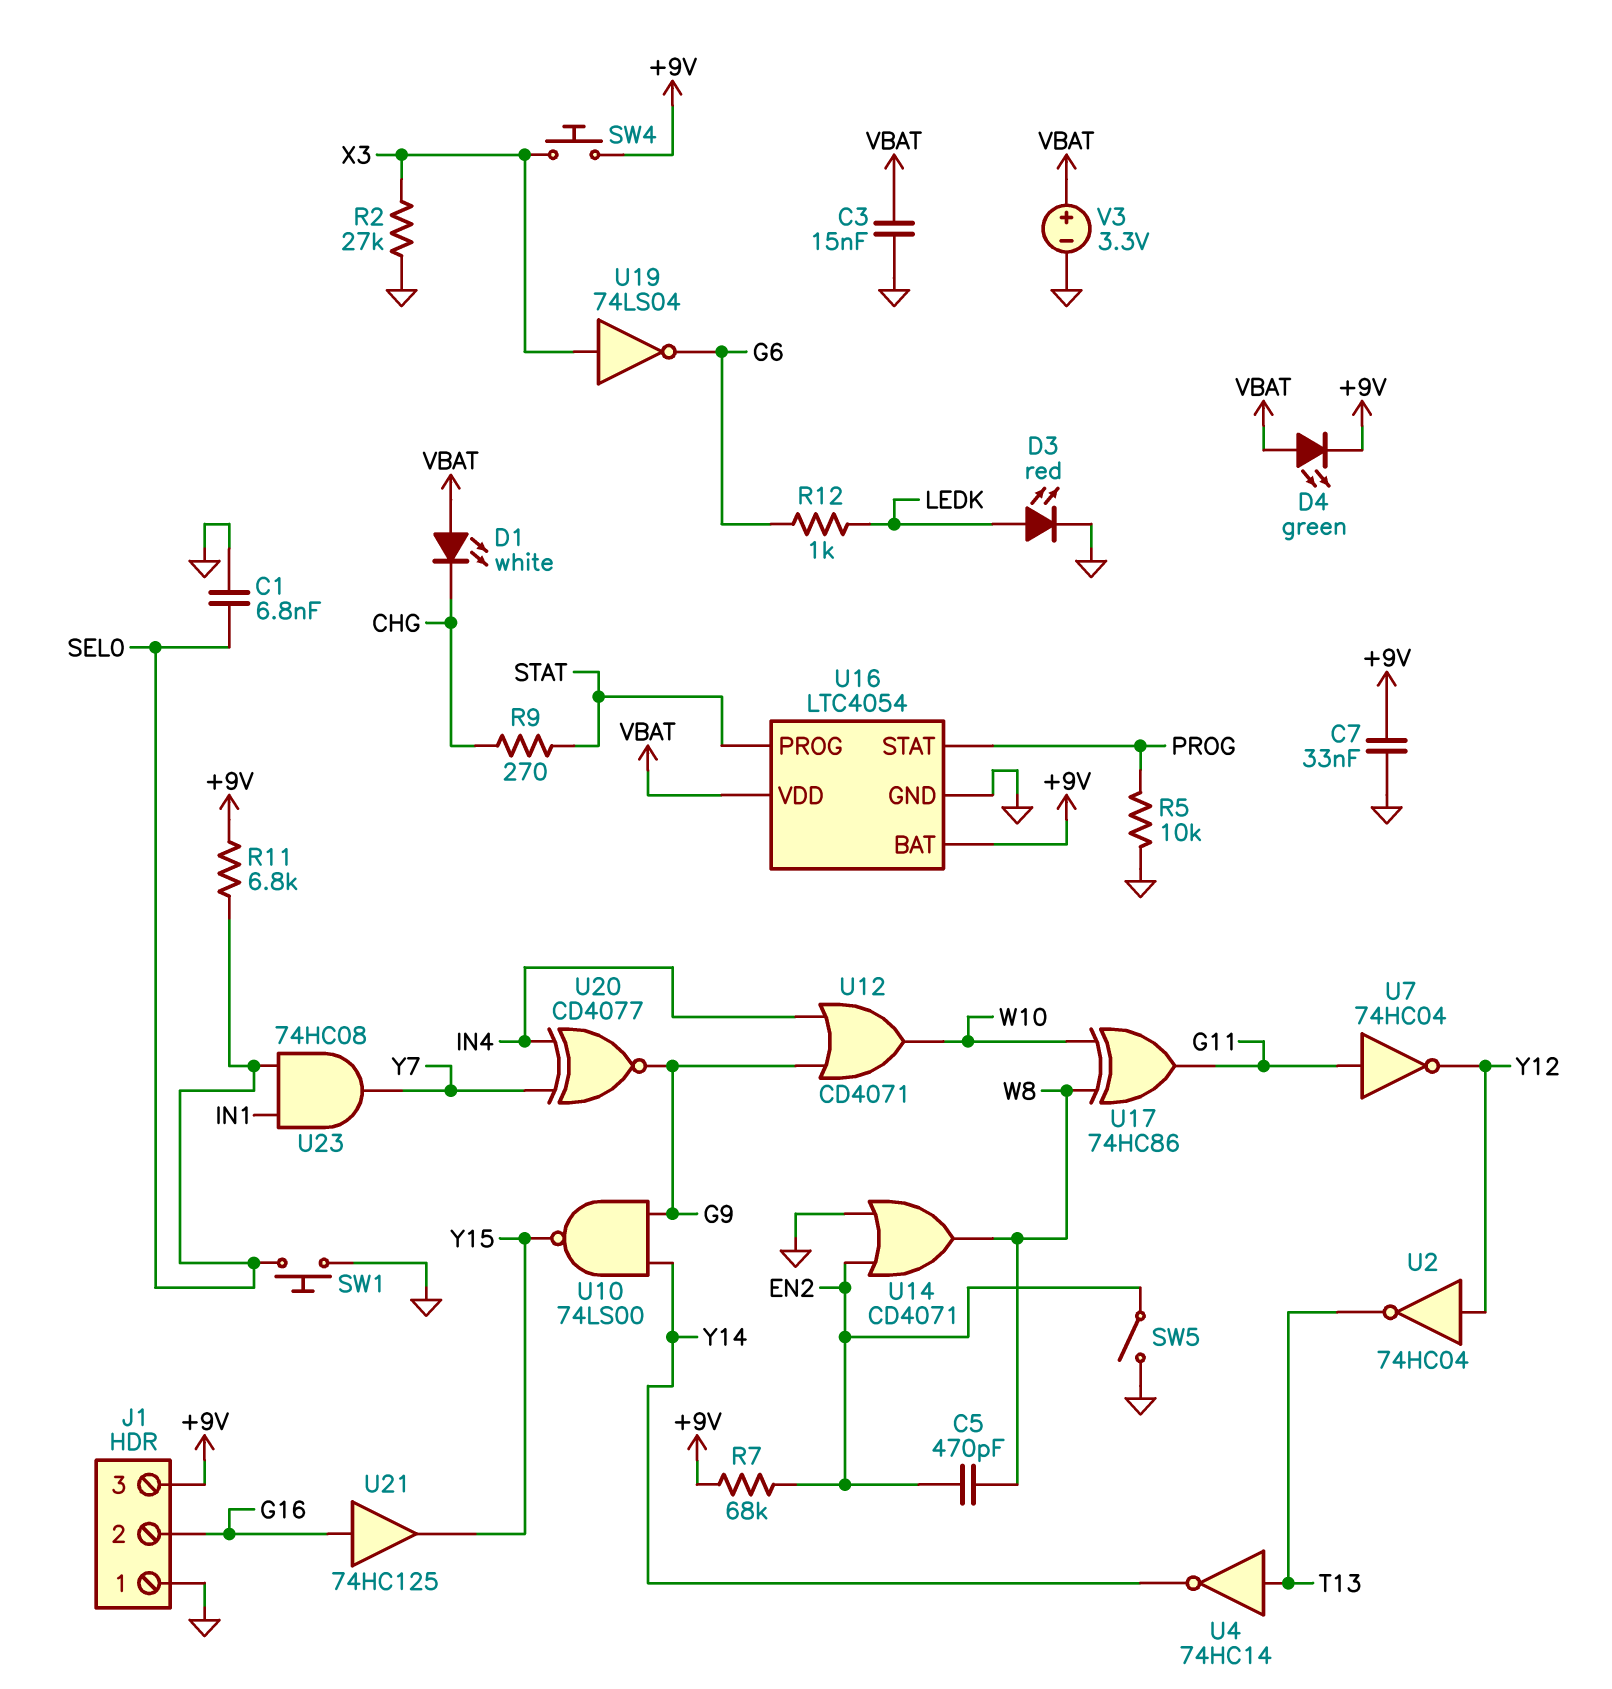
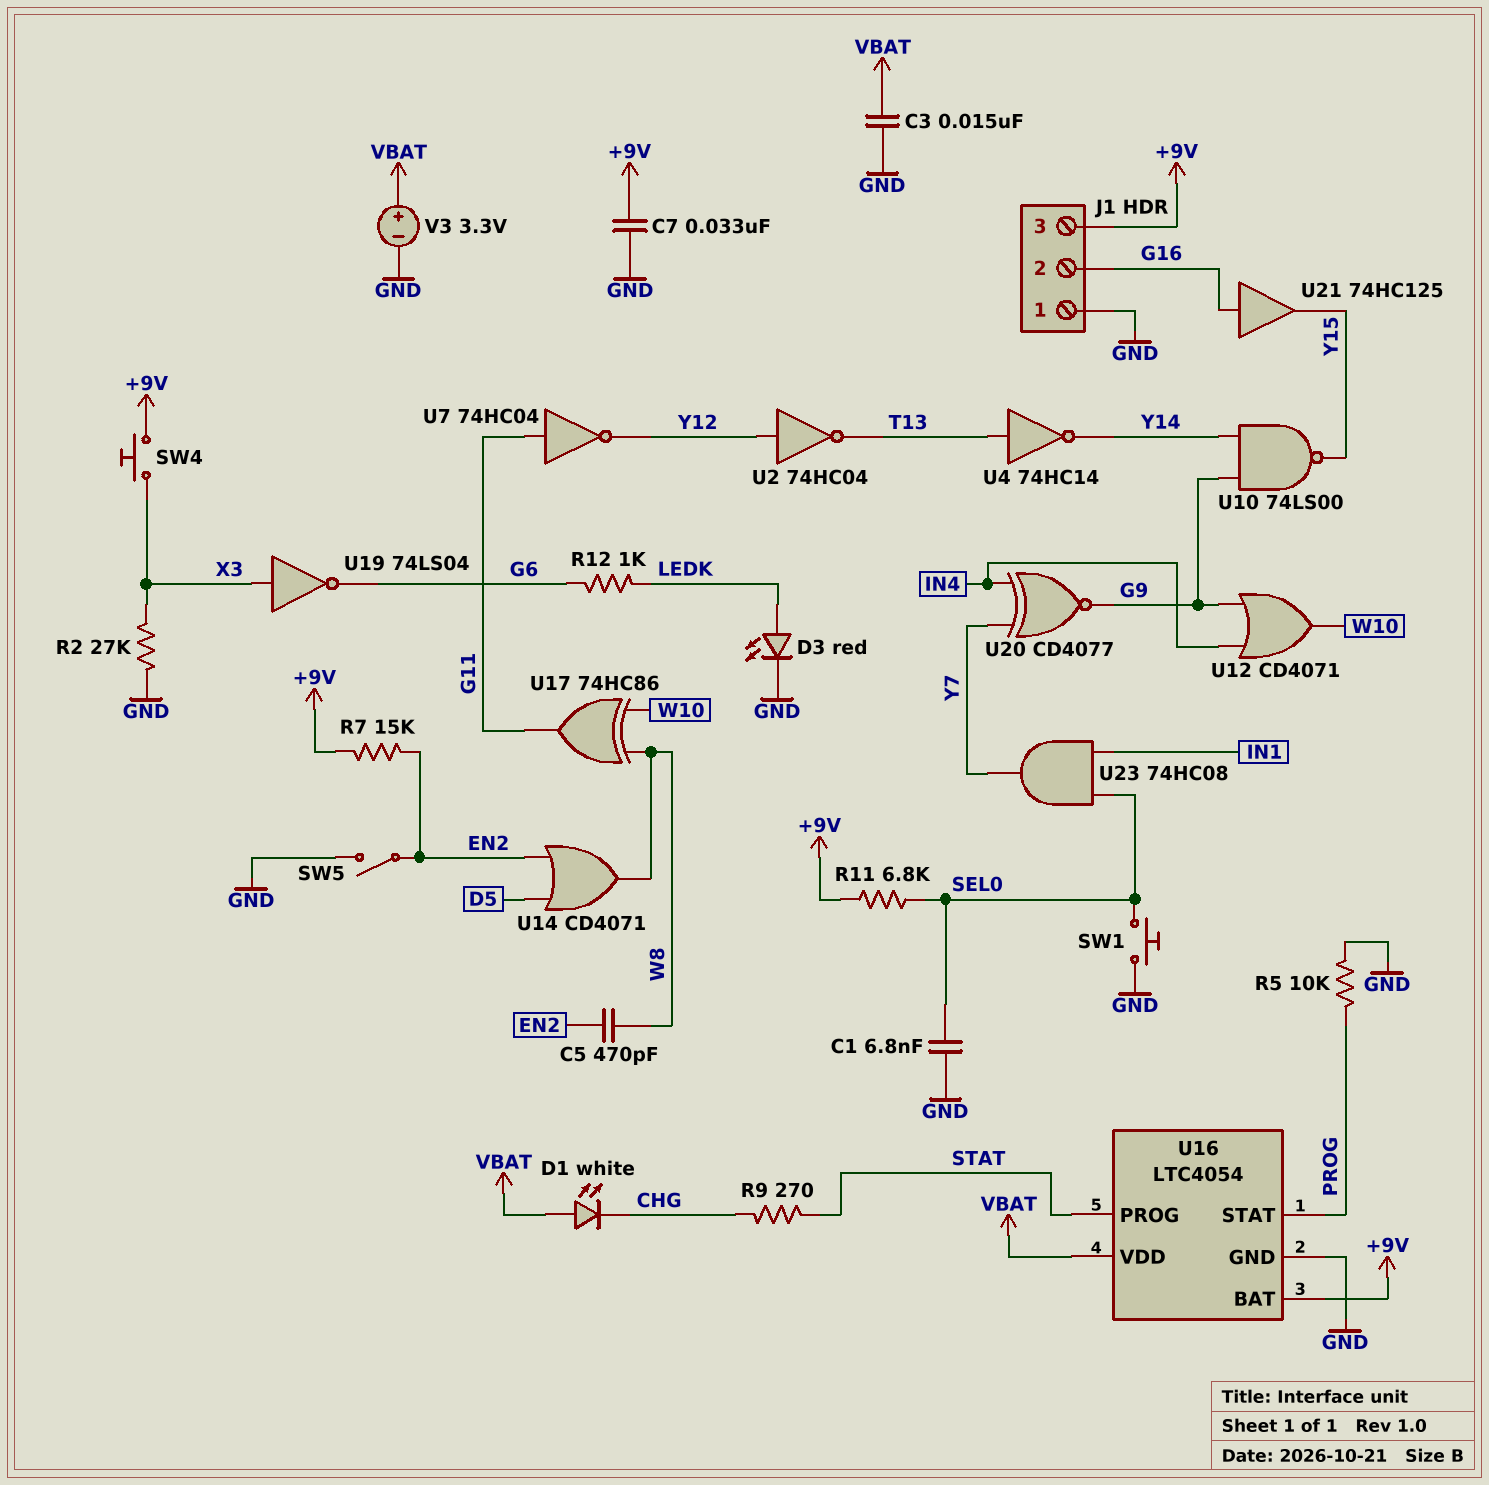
D4: LED green (A VBAT, K +9V) -> none
R7: 68k (+9V, EN2) -> 15k (+9V, EN2)
U14: OR CD4071 (in EN2, in GND, out W8) -> OR CD4071 (in D5, in EN2, out W8)

